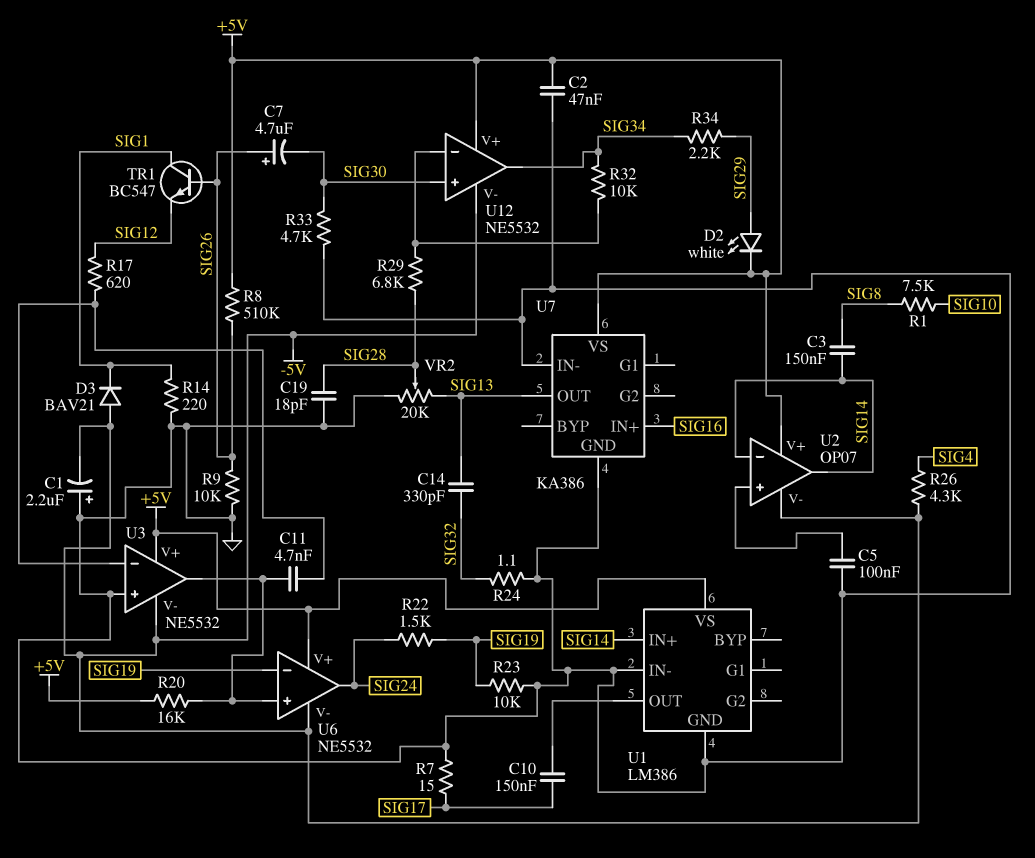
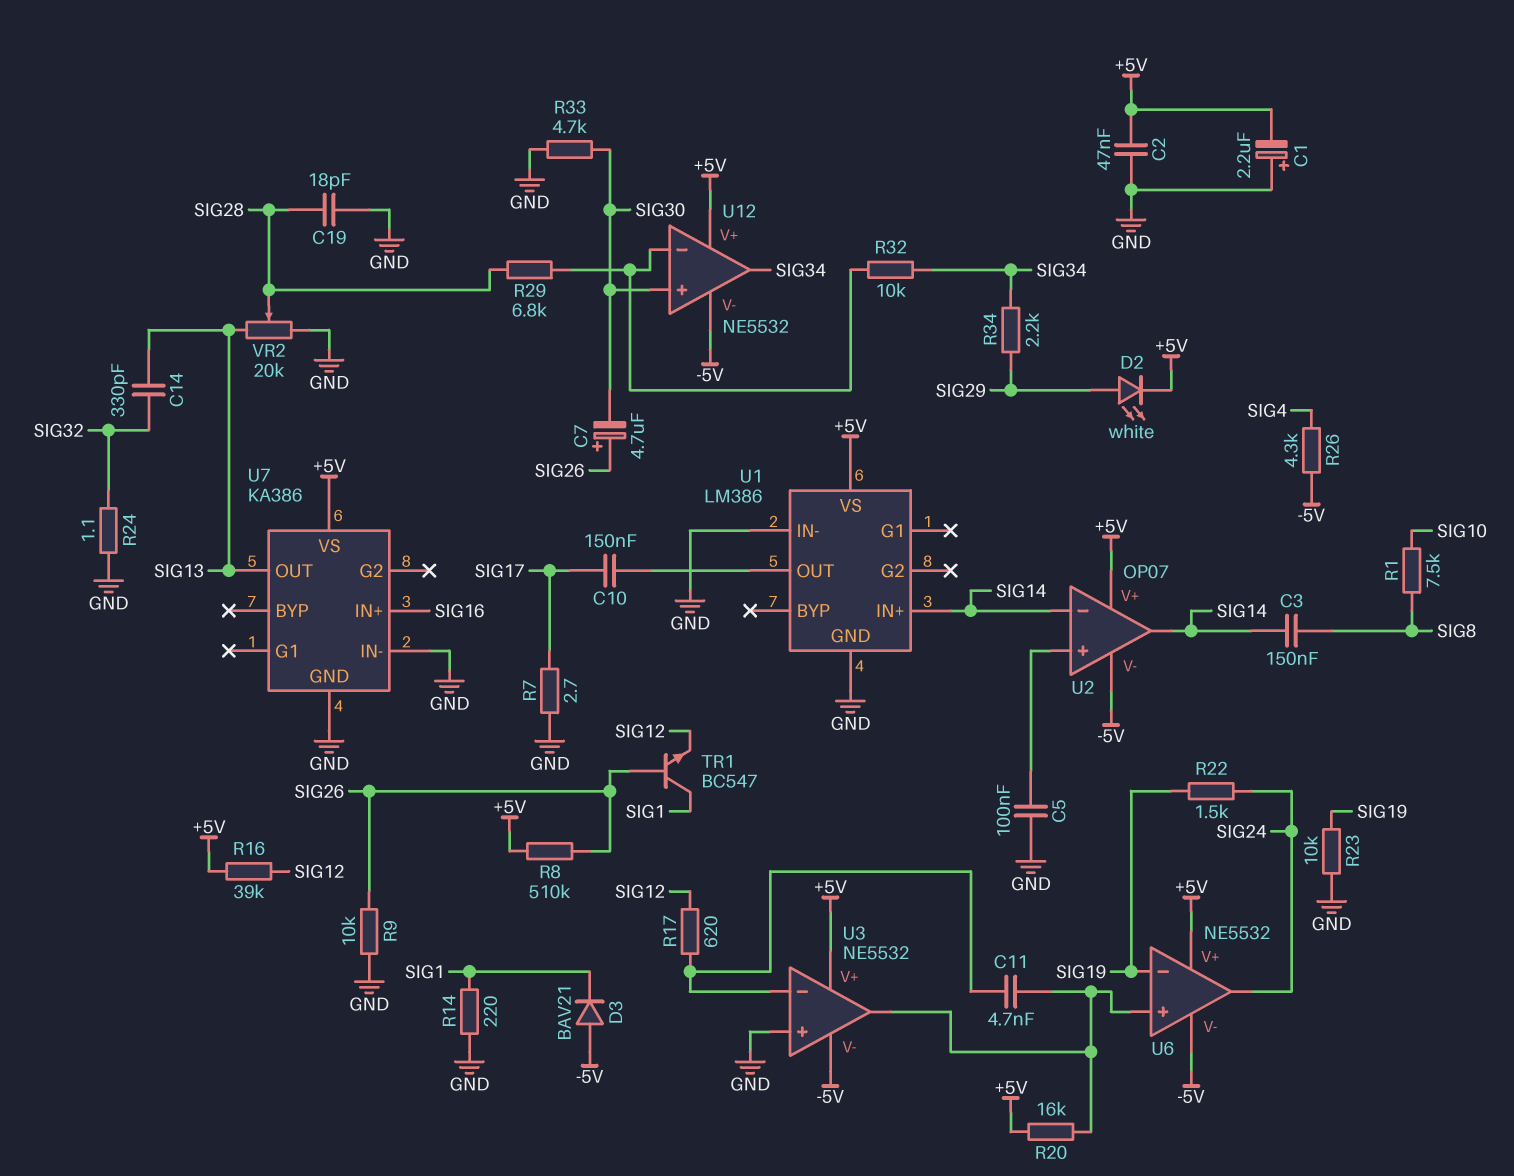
C1: 2.2uF (plus GND, minus -5V) -> 2.2uF (plus GND, minus +5V)
R7: 15 (GND, SIG17) -> 2.7 (GND, SIG17)
R16: none -> 39k (+5V, SIG12)

